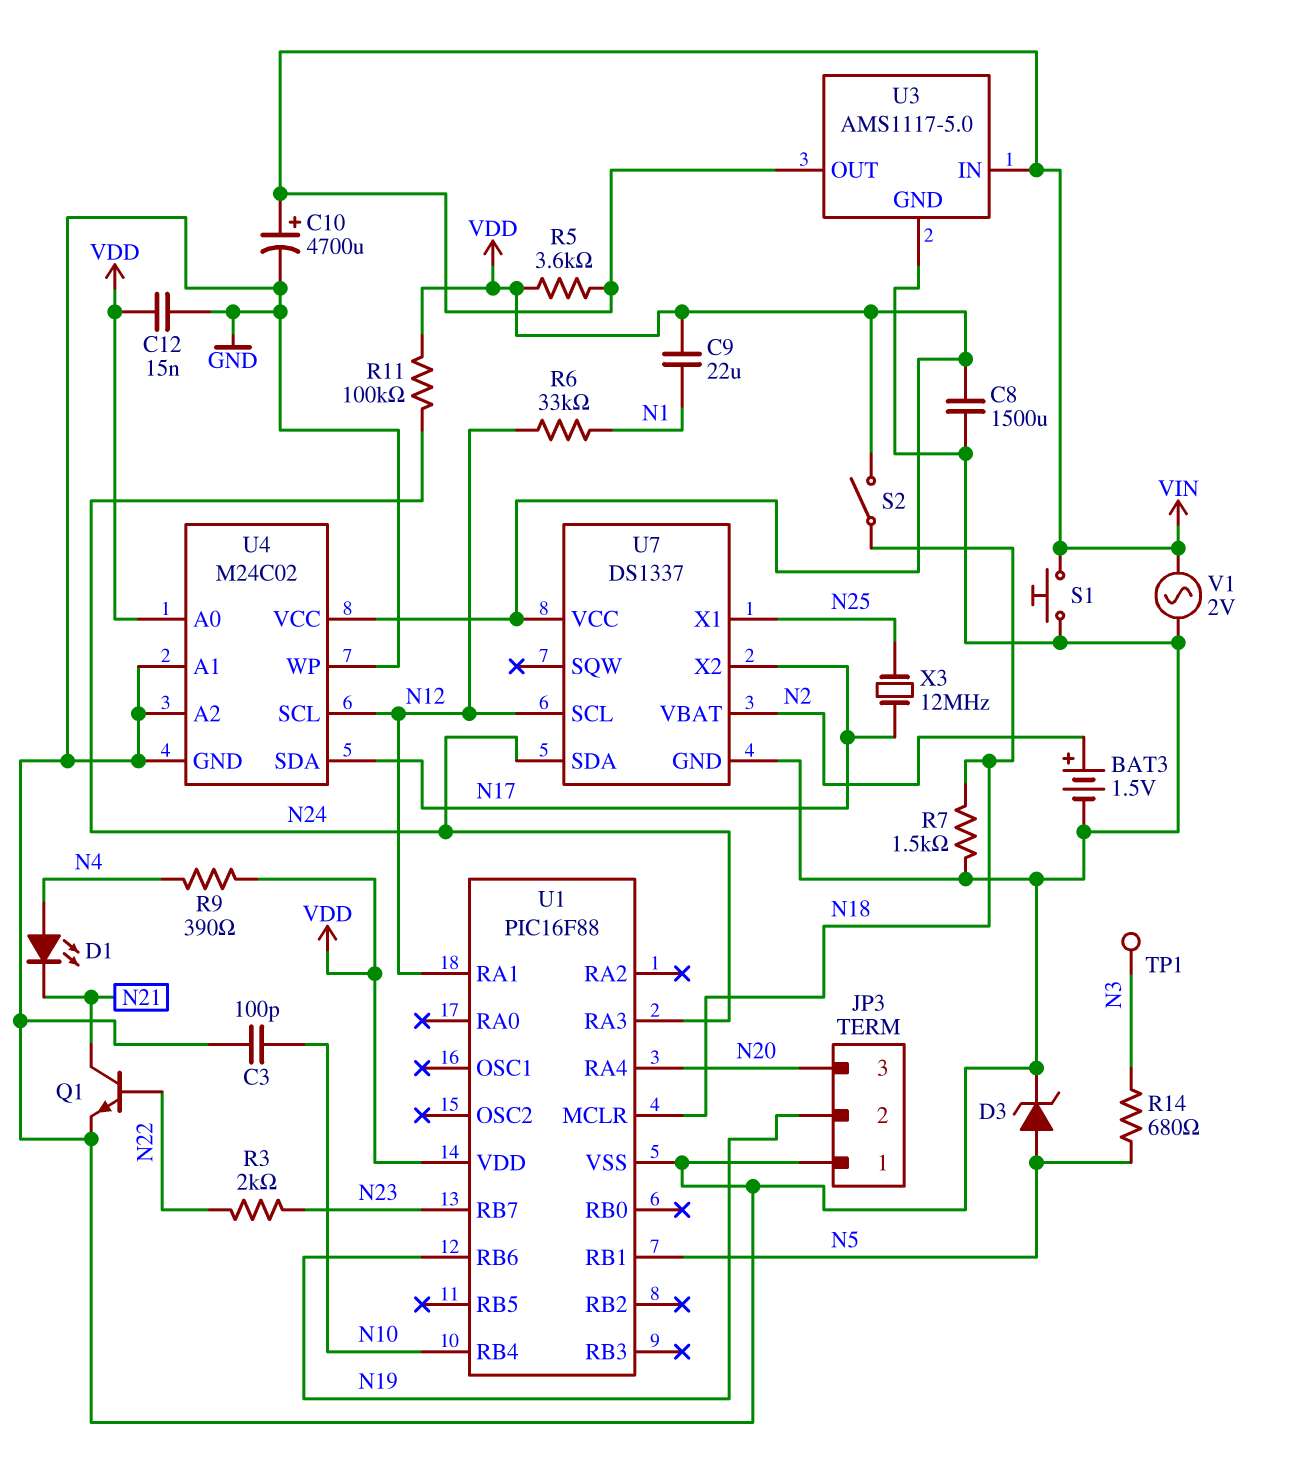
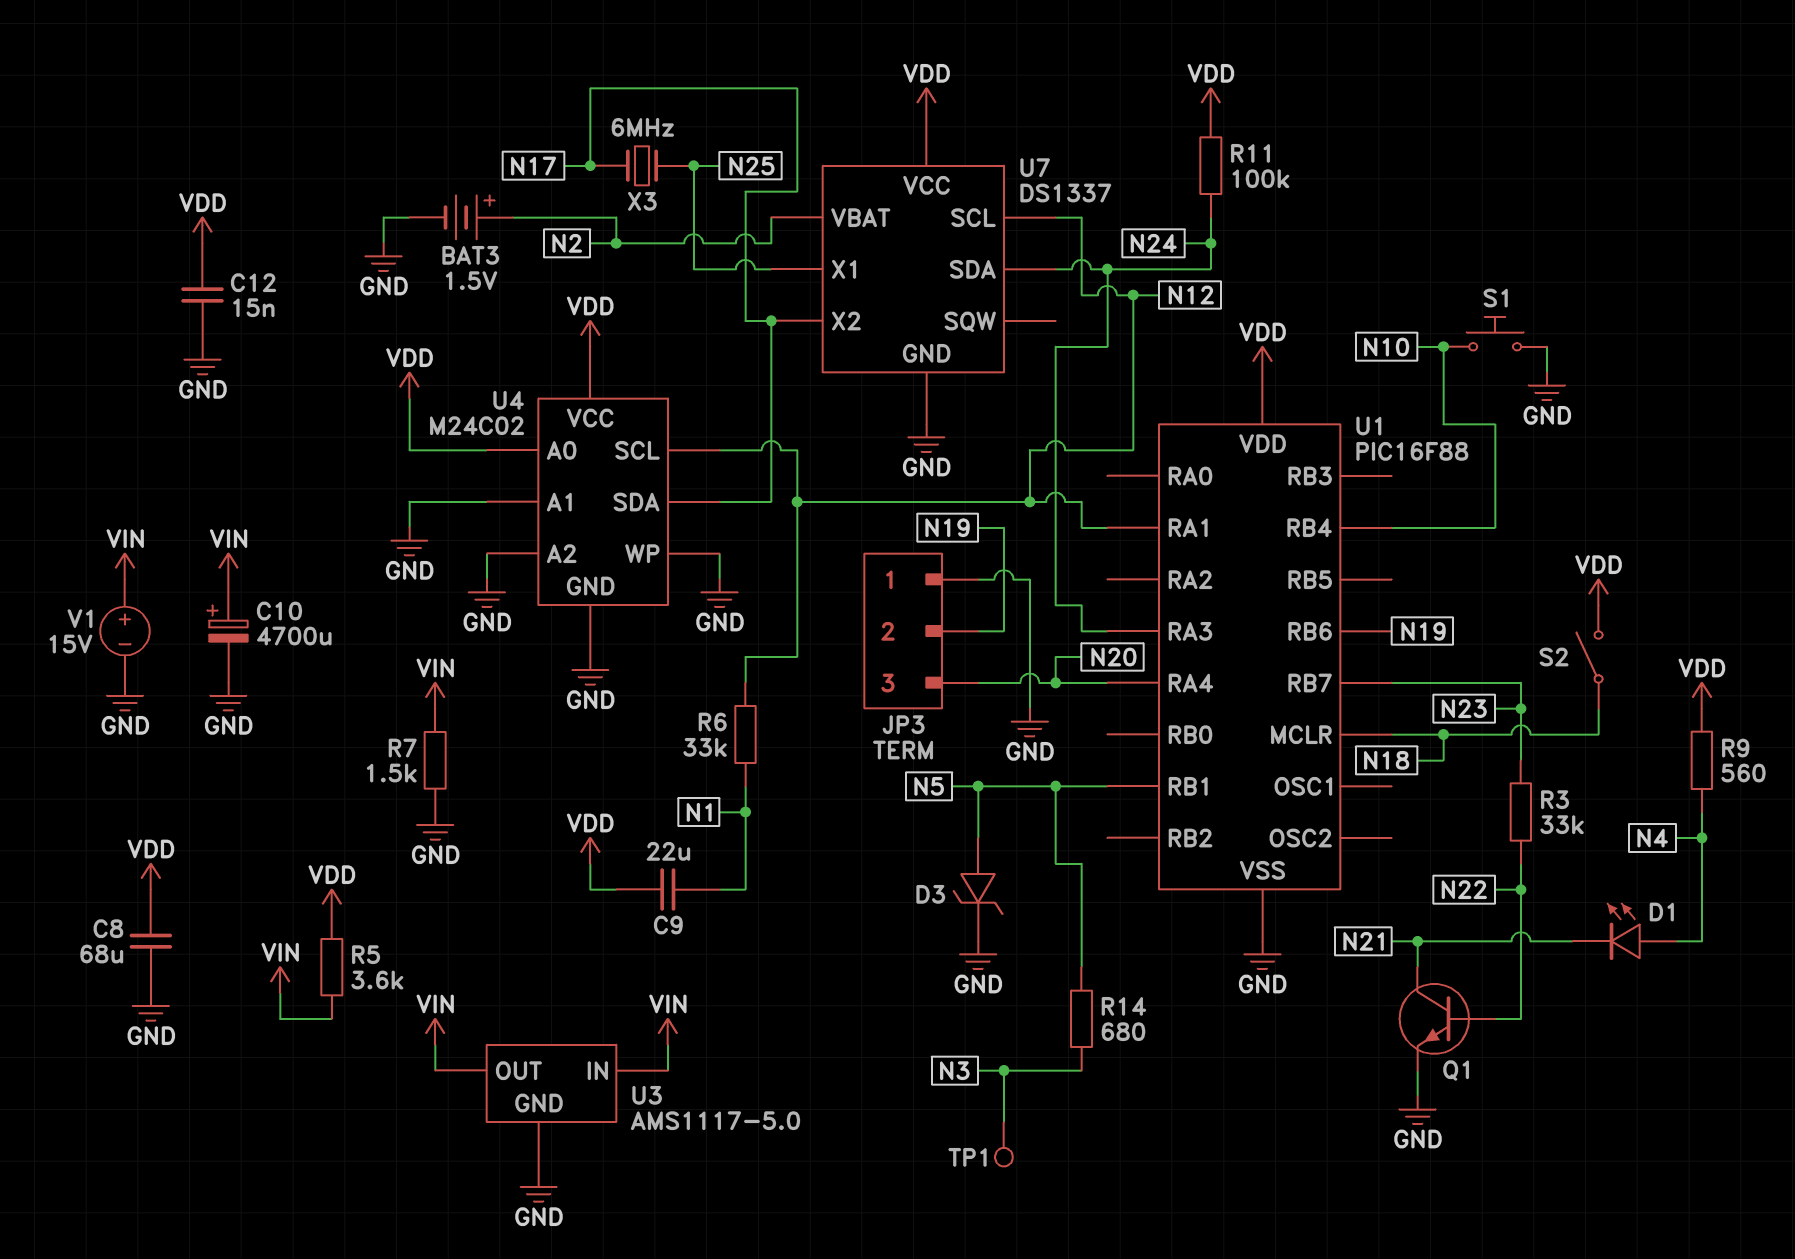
C3: 100pF (GND, N10) -> none
C8: 1500uF (GND, VDD) -> 68uF (GND, VDD)
R3: 2k (N22, N23) -> 33k (N22, N23)
R7: 1.5k (GND, N18) -> 1.5k (GND, VIN)
R9: 390 (N4, VDD) -> 560 (N4, VDD)
S1: button (GND, VIN) -> button (GND, N10)
V1: AC 2V (GND, VIN) -> 15V (plus VIN, minus GND)
X3: 12MHz (N17, N25) -> 6MHz (N17, N25)

